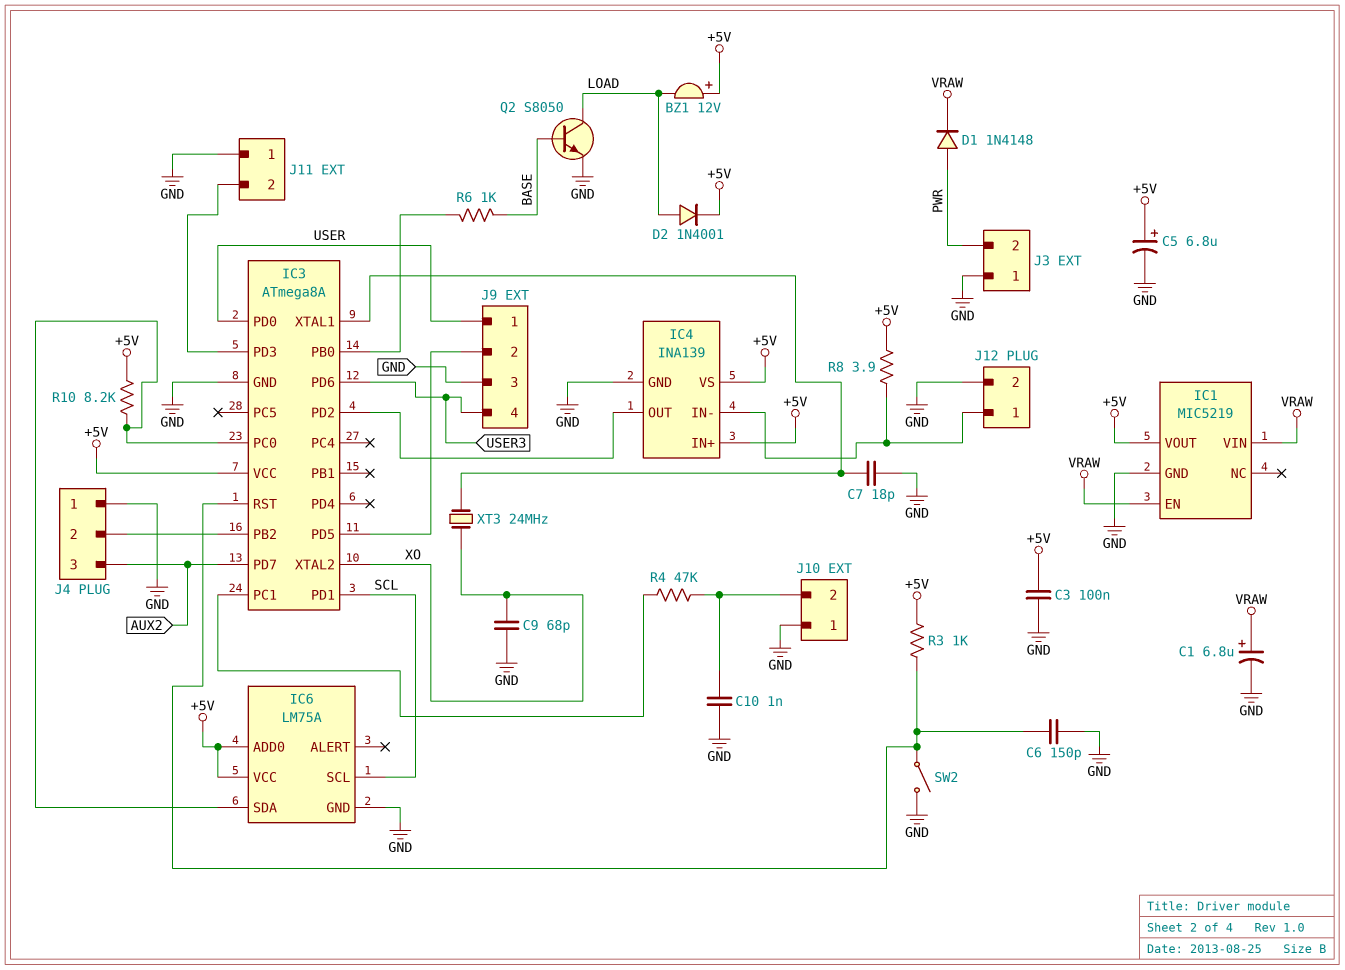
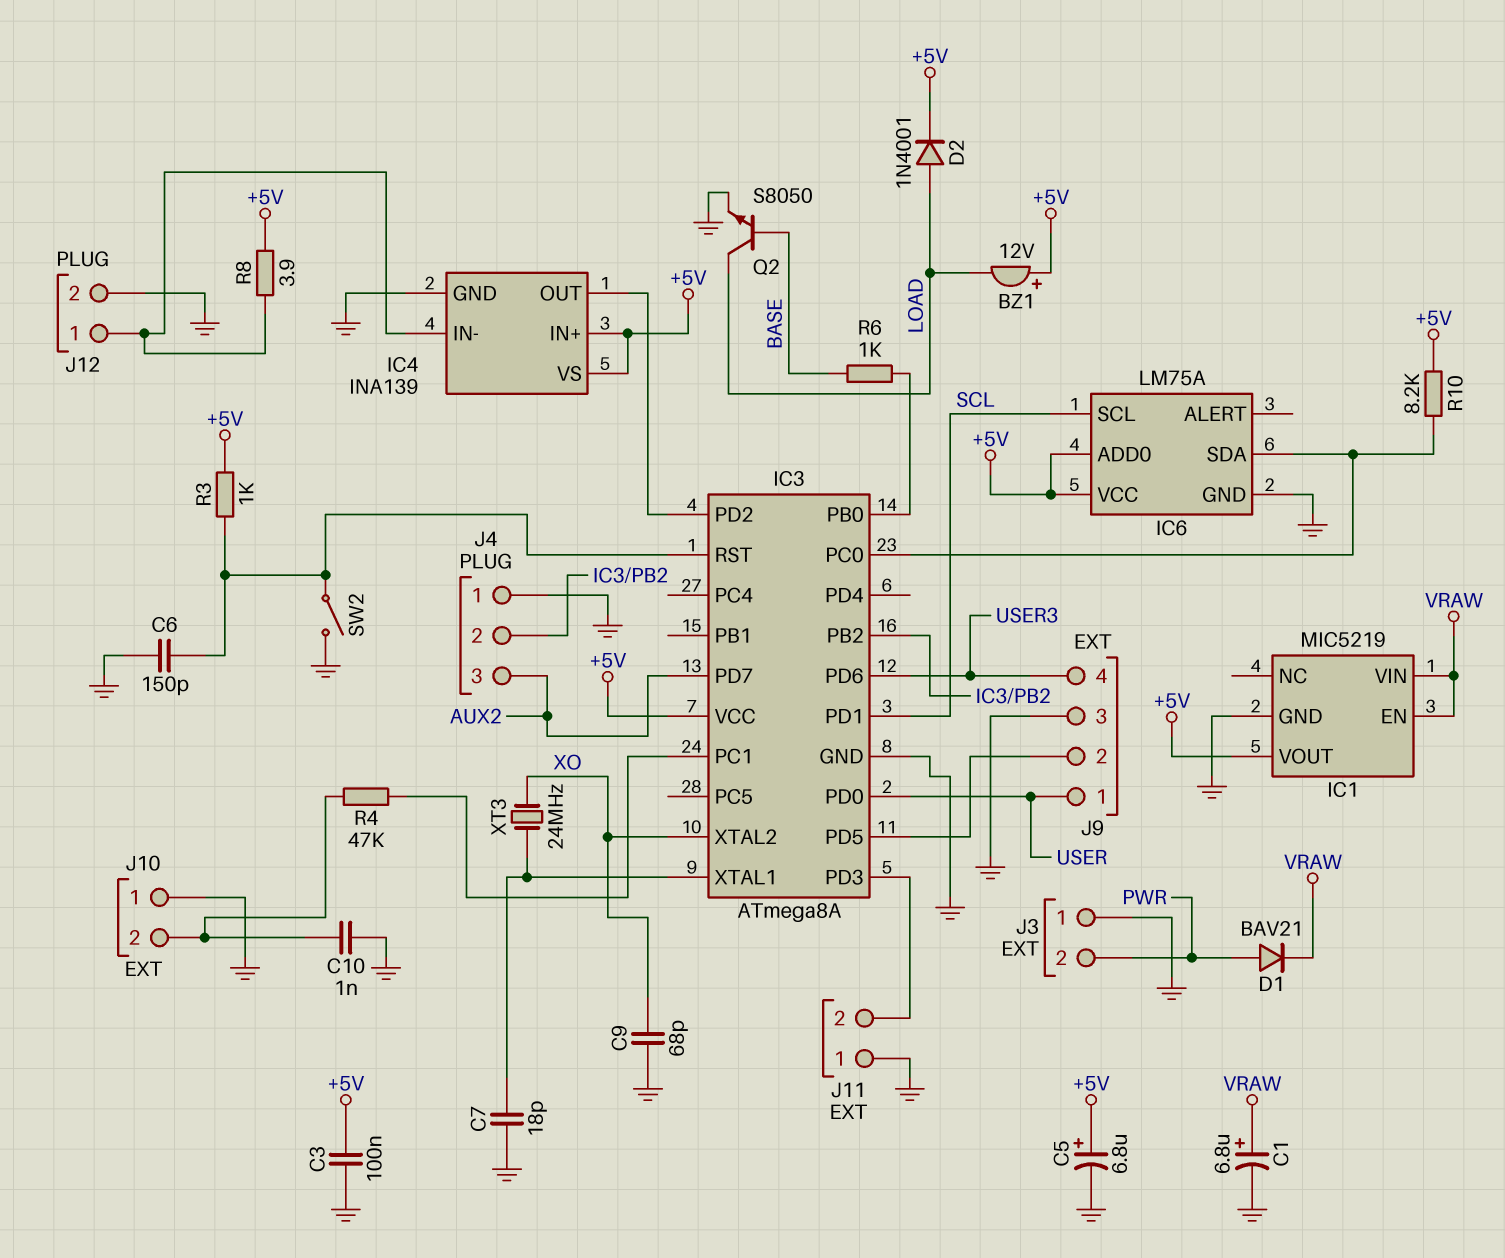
D1: diode 1N4148 (A PWR, K VRAW) -> diode BAV21 (A PWR, K VRAW)

